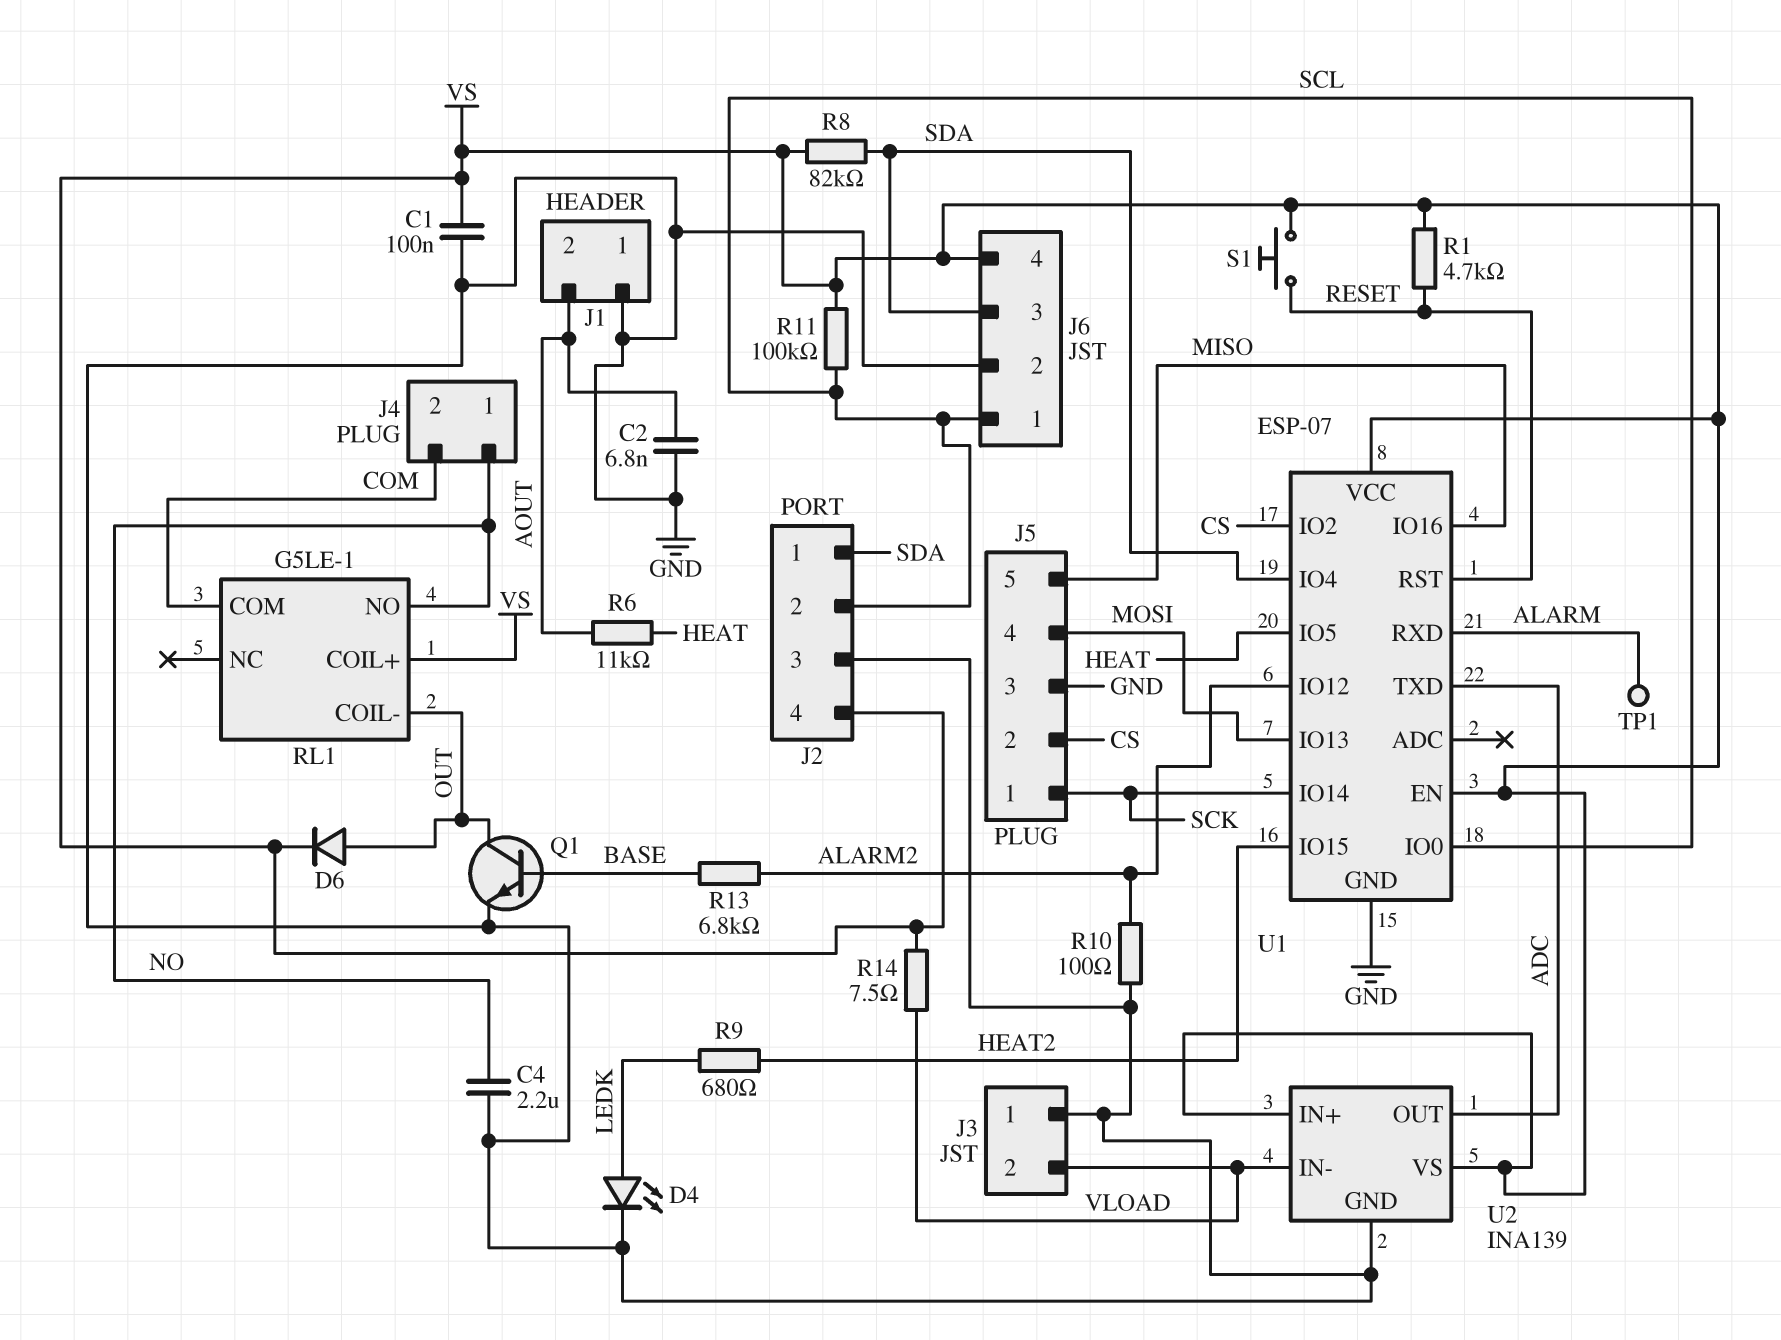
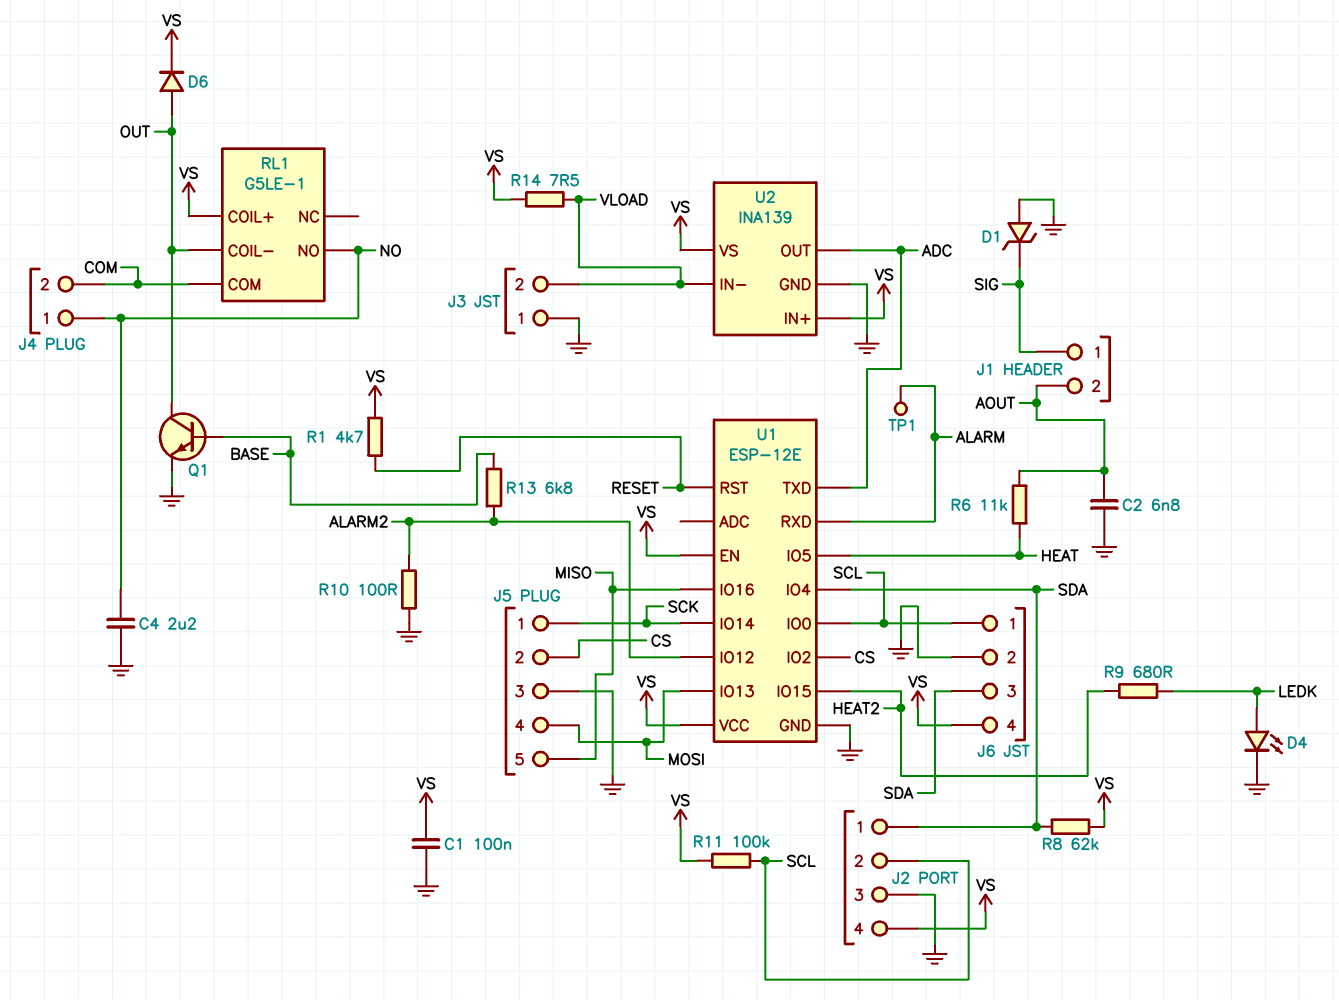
D1: none -> zener (A GND, K SIG)
J1 pin 1: GND -> SIG
R8: 82k (SDA, VS) -> 62k (SDA, VS)
S1: button (RESET, VS) -> none
U1: ESP-07 -> ESP-12E

